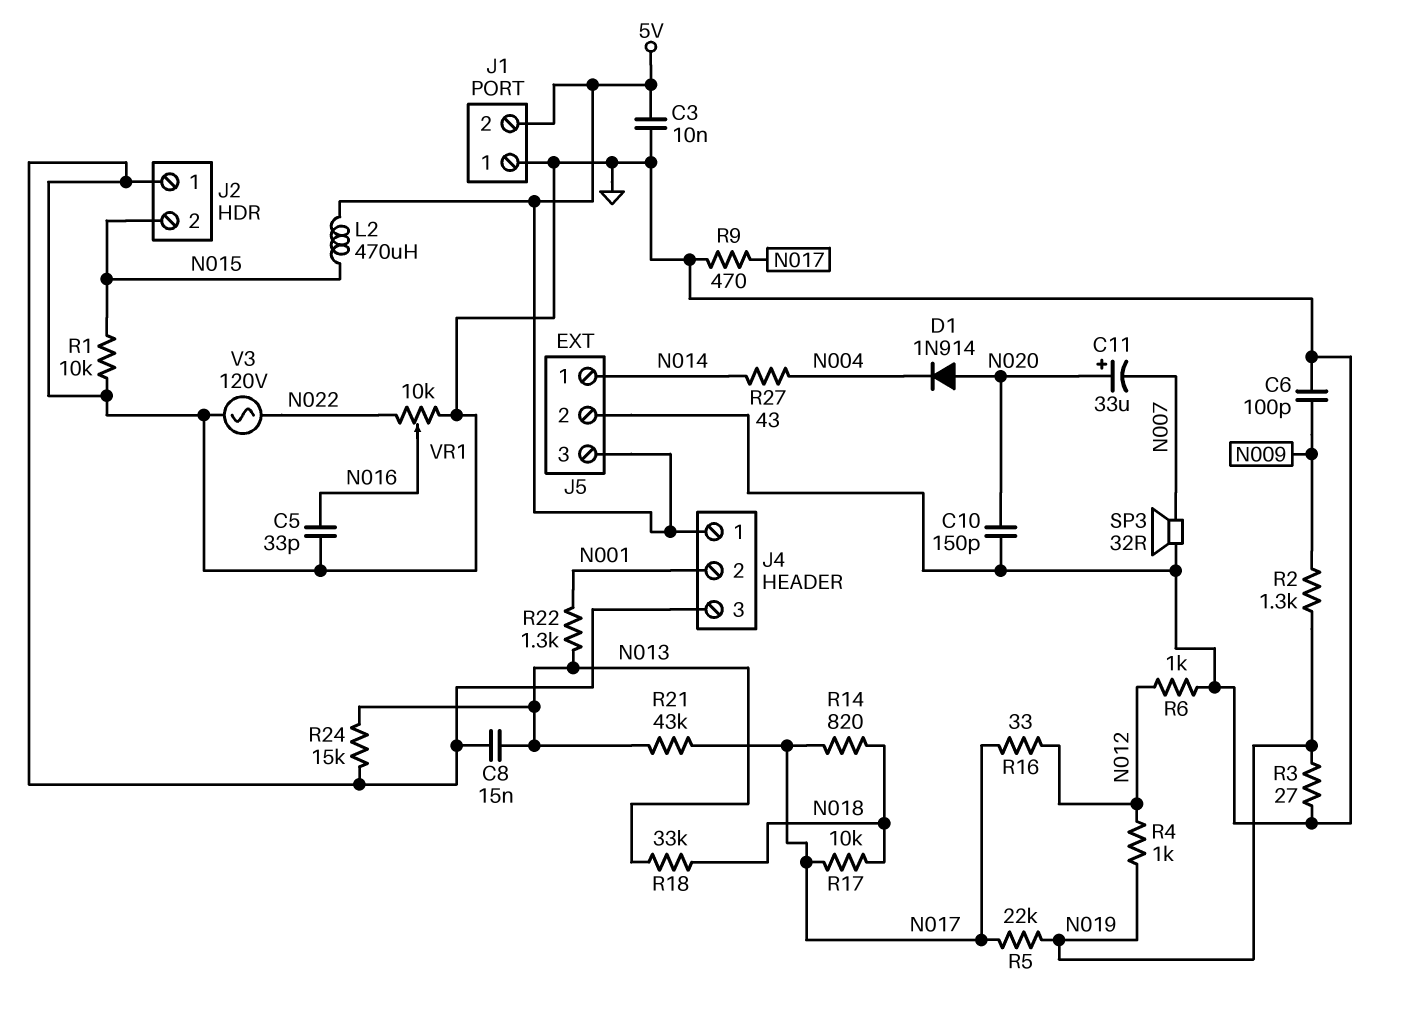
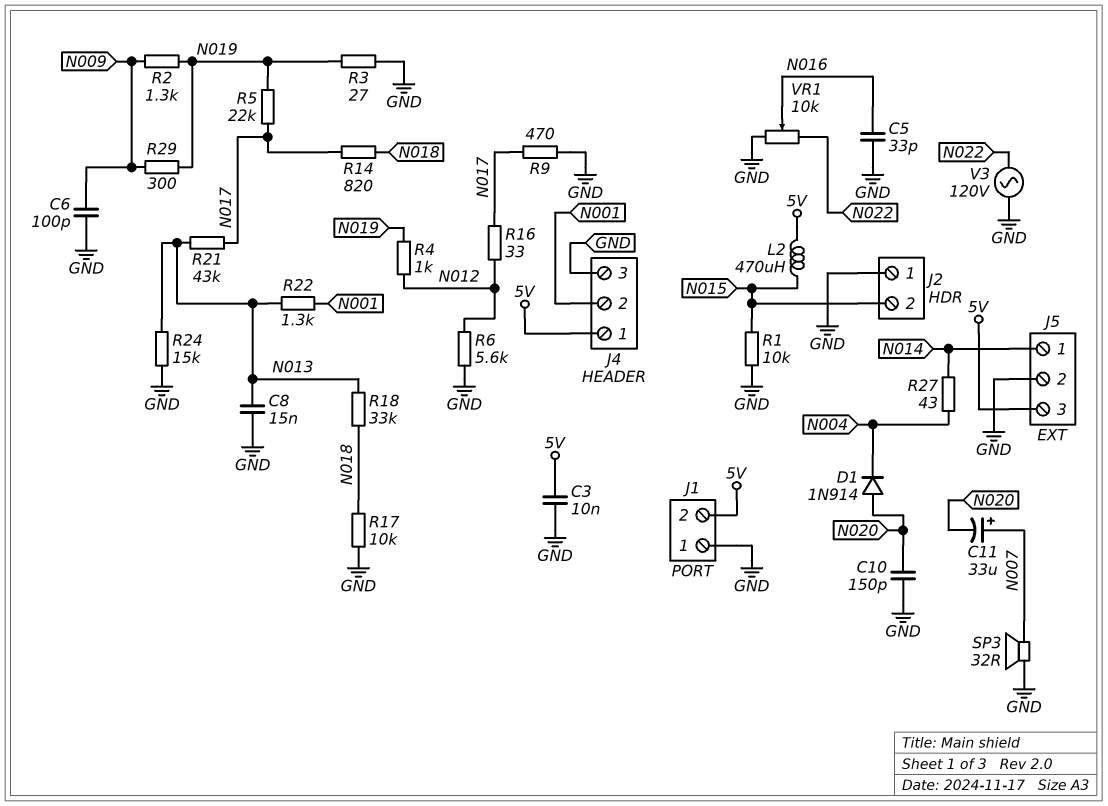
C11: 33uF (plus N020, minus N007) -> 33uF (plus N007, minus N020)
R6: 1k (GND, N012) -> 5.6k (GND, N012)
R17: 10k (N017, N018) -> 10k (GND, N018)
R29: none -> 300 (N009, N019)

